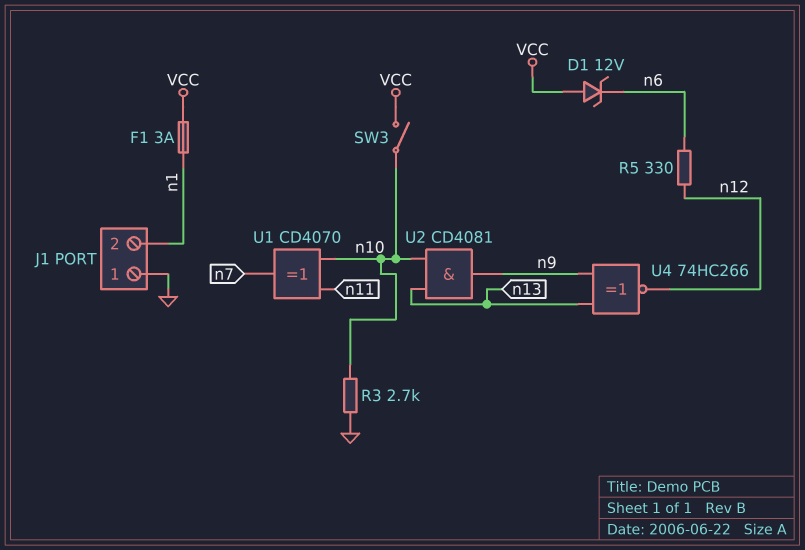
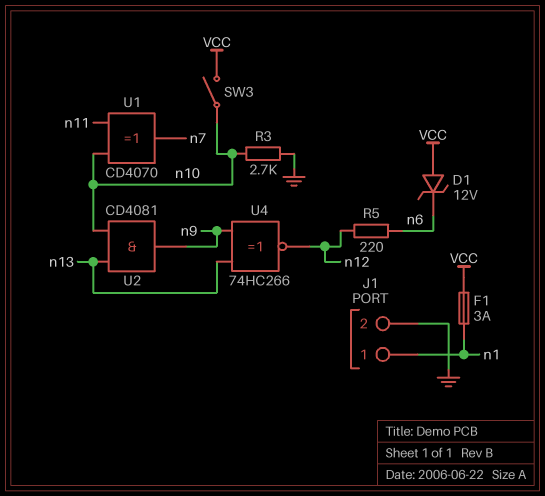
J1 pin 1: GND -> n1
J1 pin 2: n1 -> GND
R5: 330 (n6, n12) -> 220 (n6, n12)

